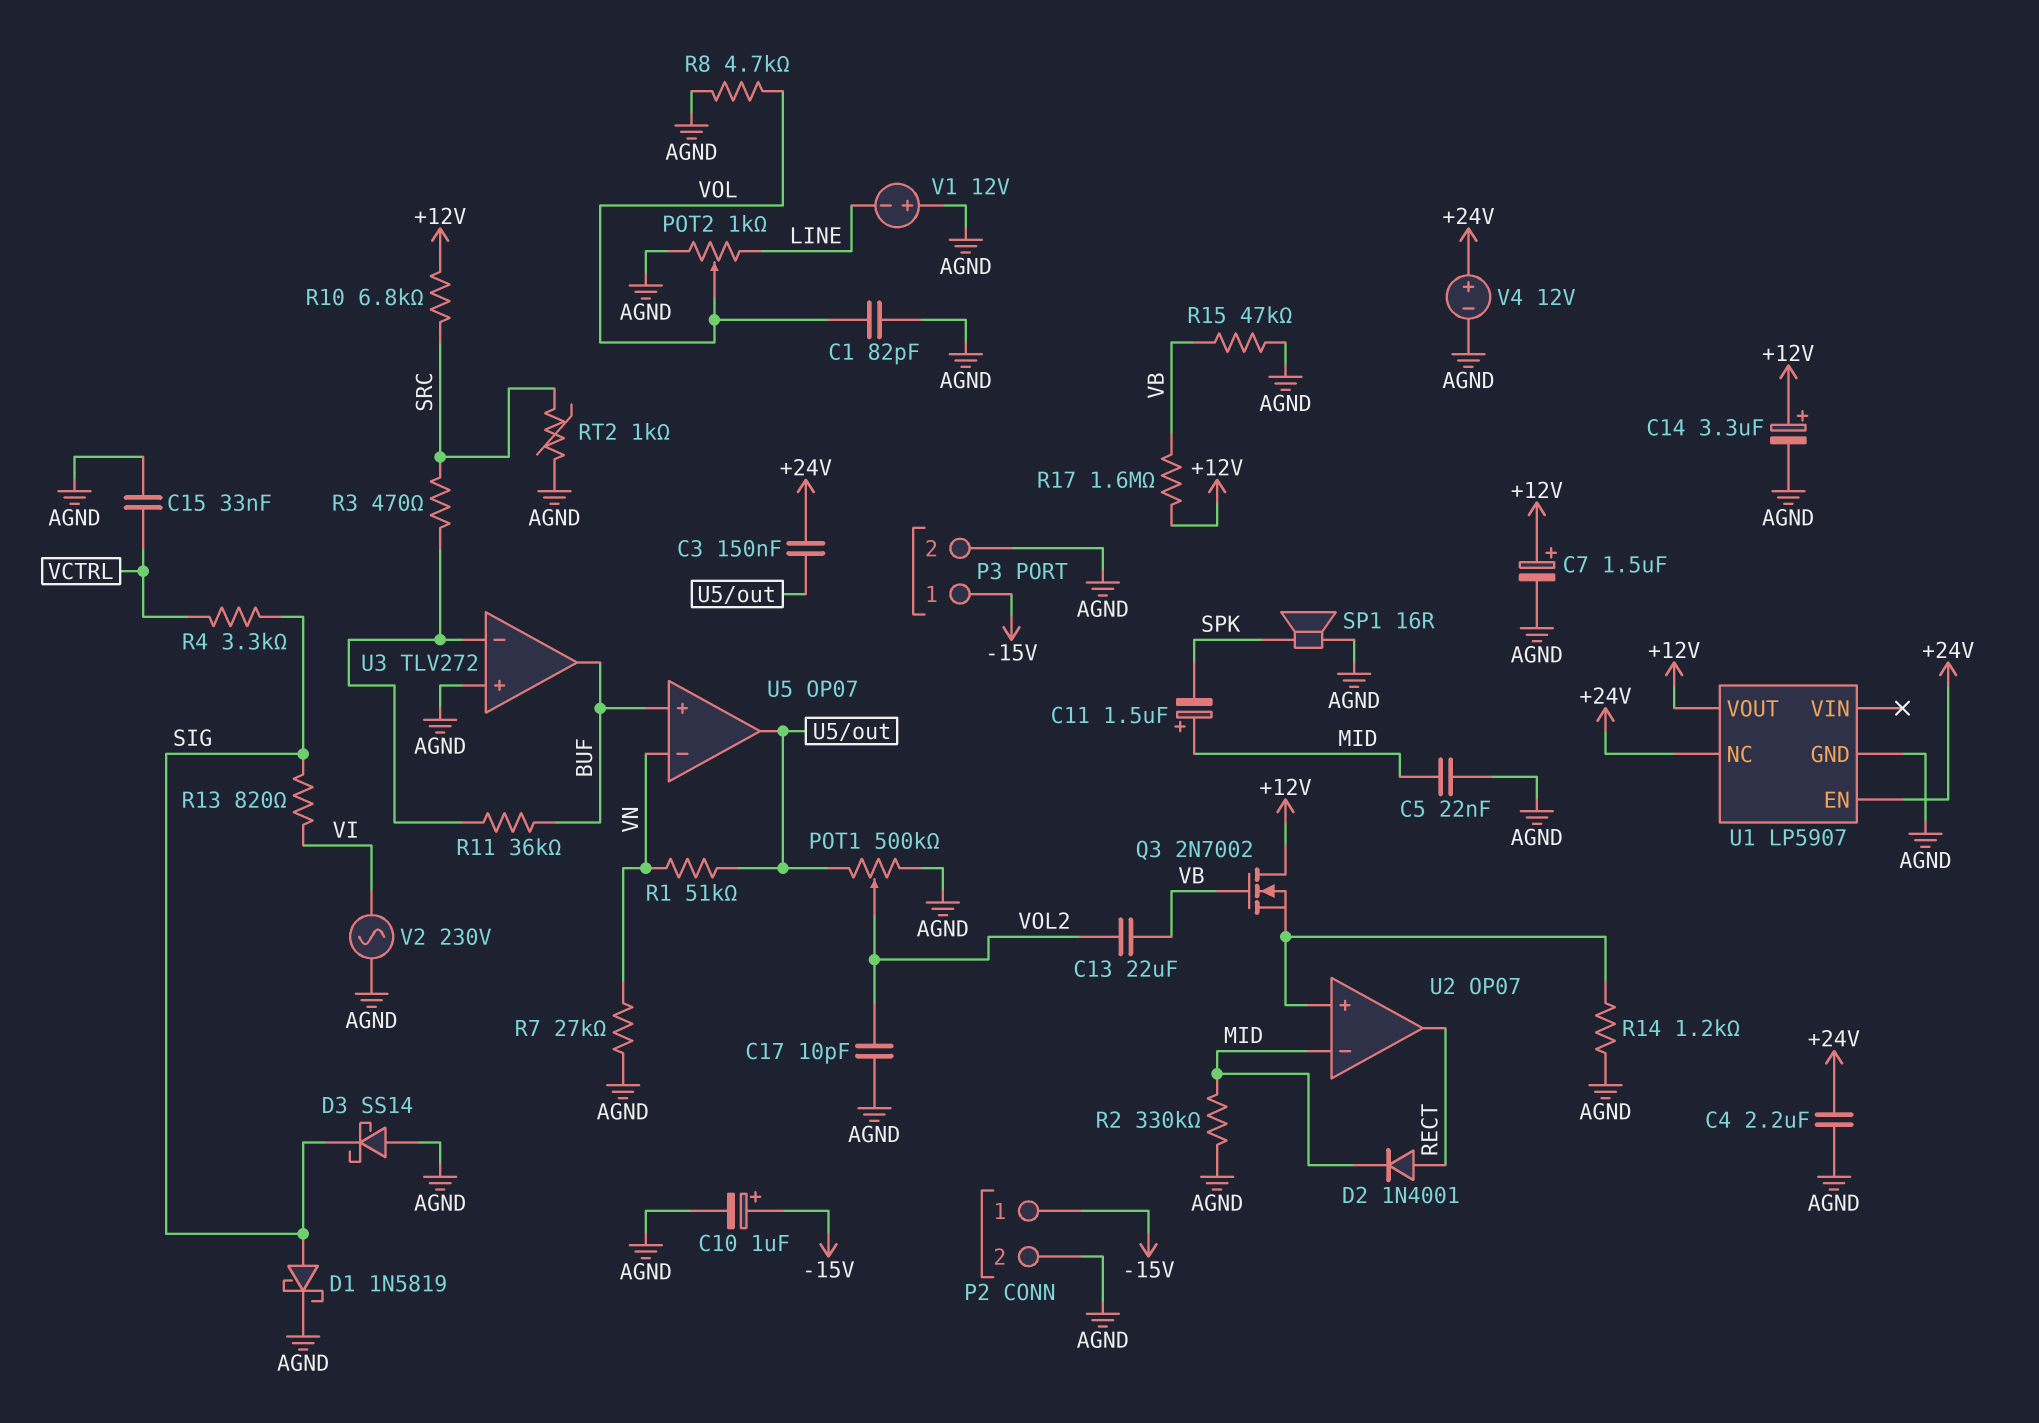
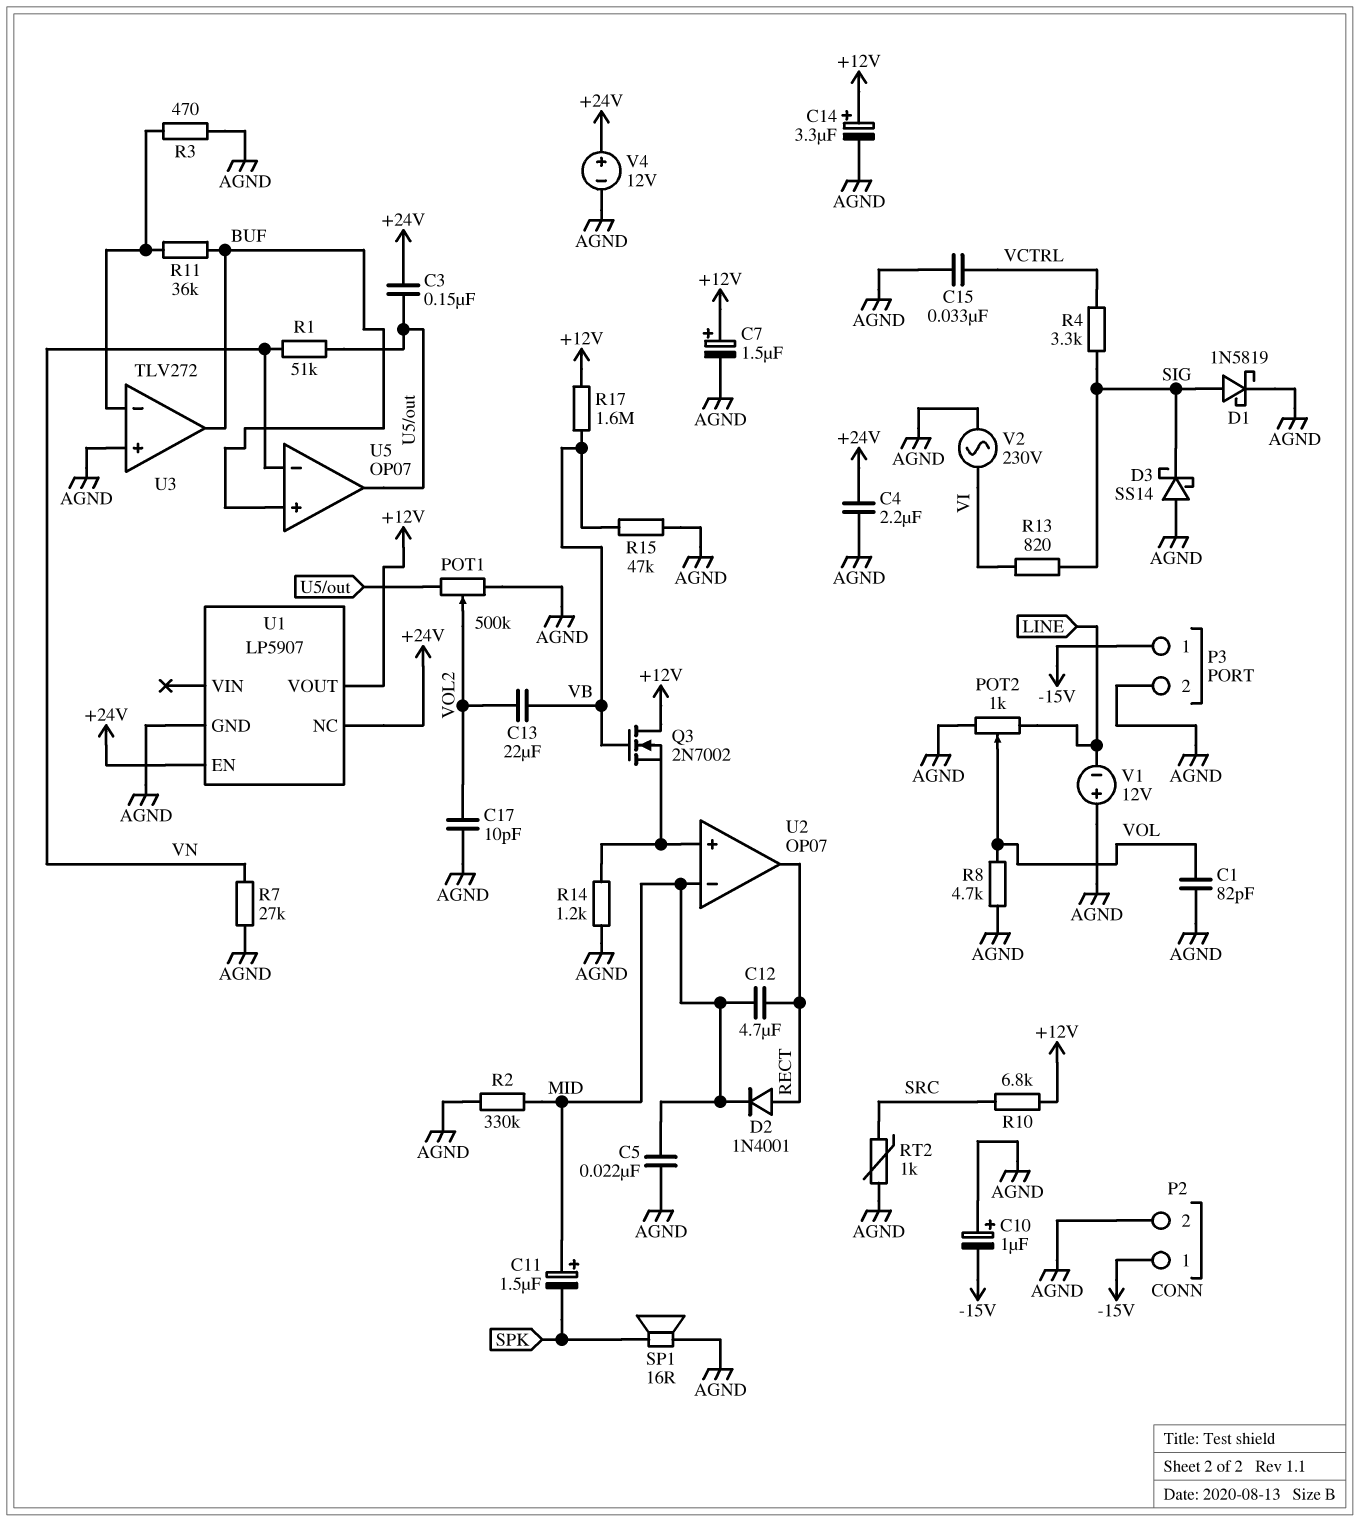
C10: 1uF (plus -15V, minus AGND) -> 1uF (plus AGND, minus -15V)
C12: none -> 4.7uF (MID, RECT)
R3: 470 (SRC, U3/in-) -> 470 (AGND, U3/in-)

